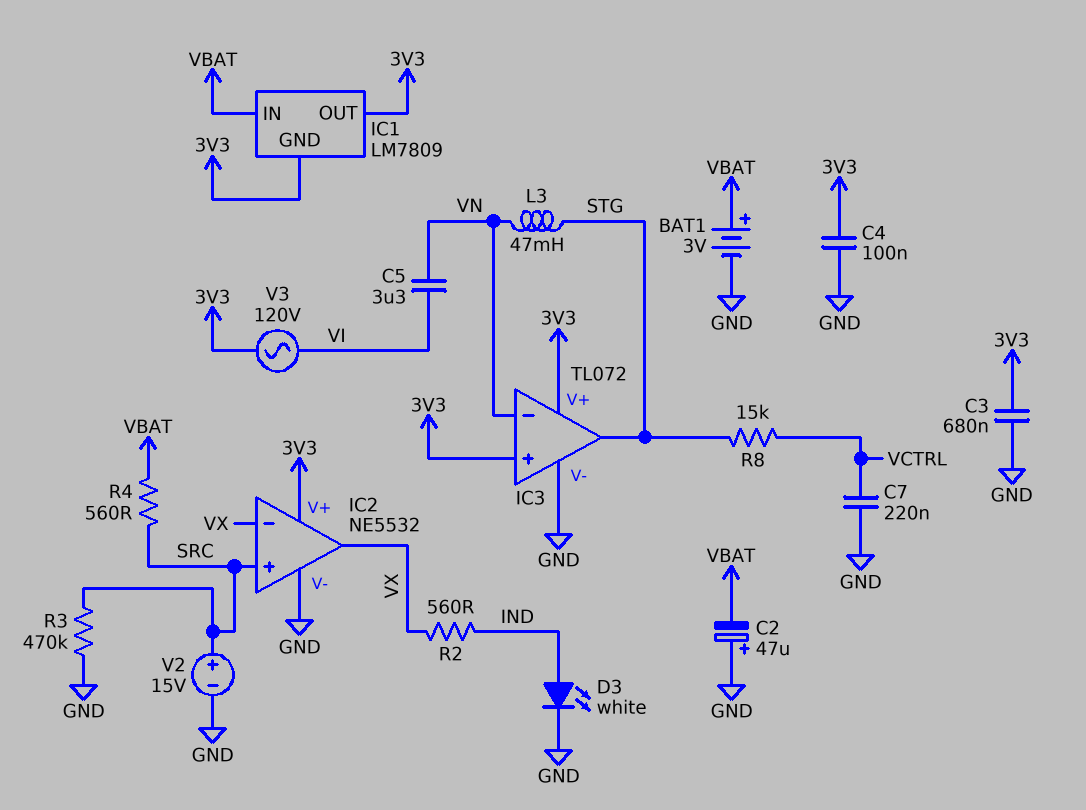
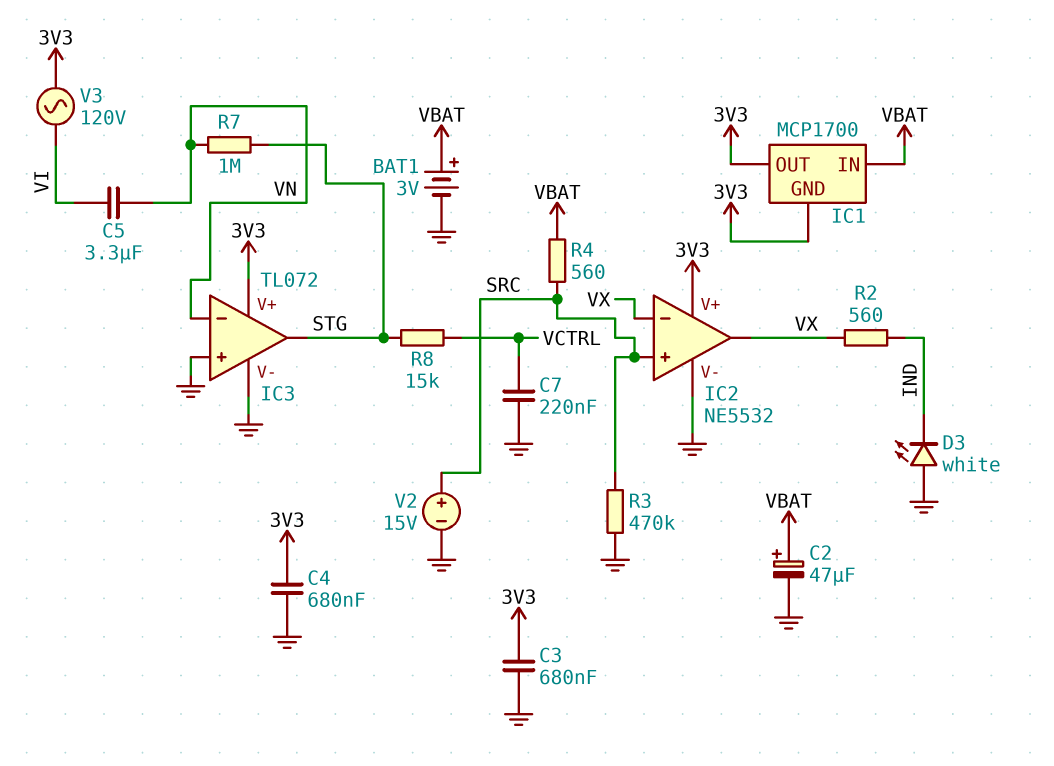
C2: 47uF (plus GND, minus VBAT) -> 47uF (plus VBAT, minus GND)
C4: 100nF (3V3, GND) -> 680nF (3V3, GND)
D3: LED white (A IND, K GND) -> LED white (A GND, K IND)
IC1: LM7809 -> MCP1700
IC3 pin in+: 3V3 -> GND
L3: 47mH (STG, VN) -> none
R7: none -> 1M (STG, VN)

